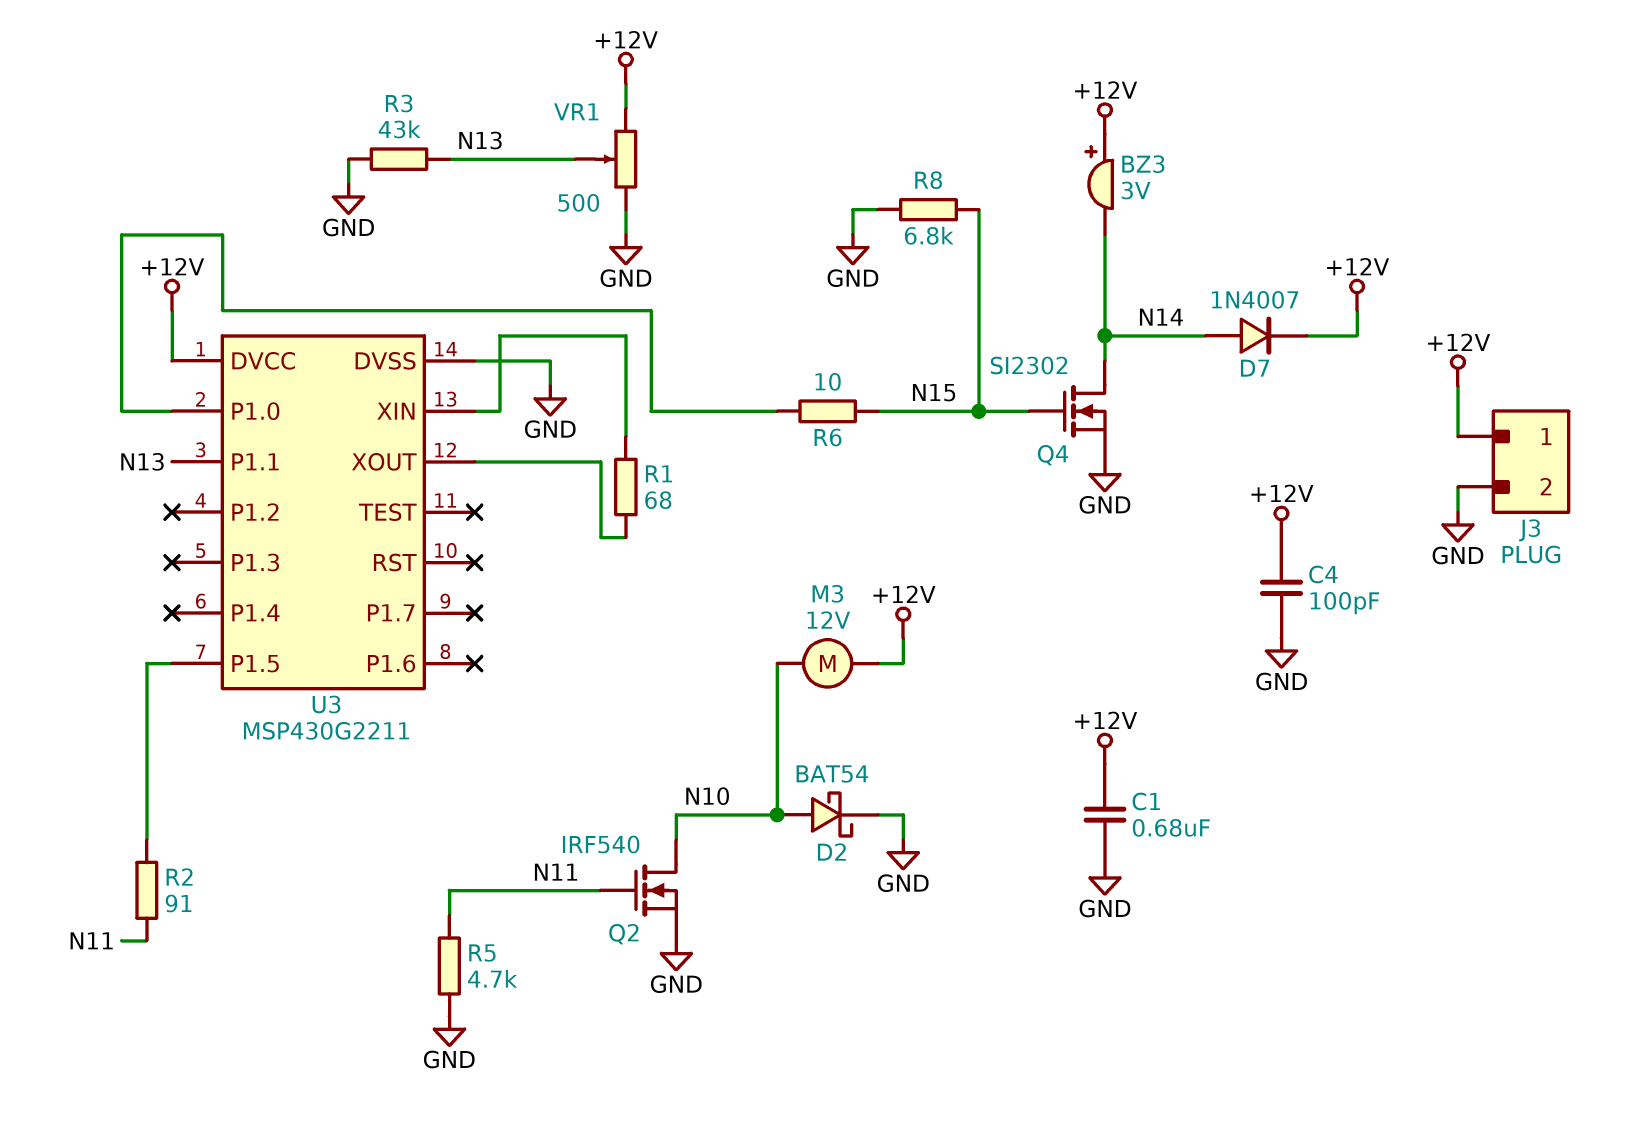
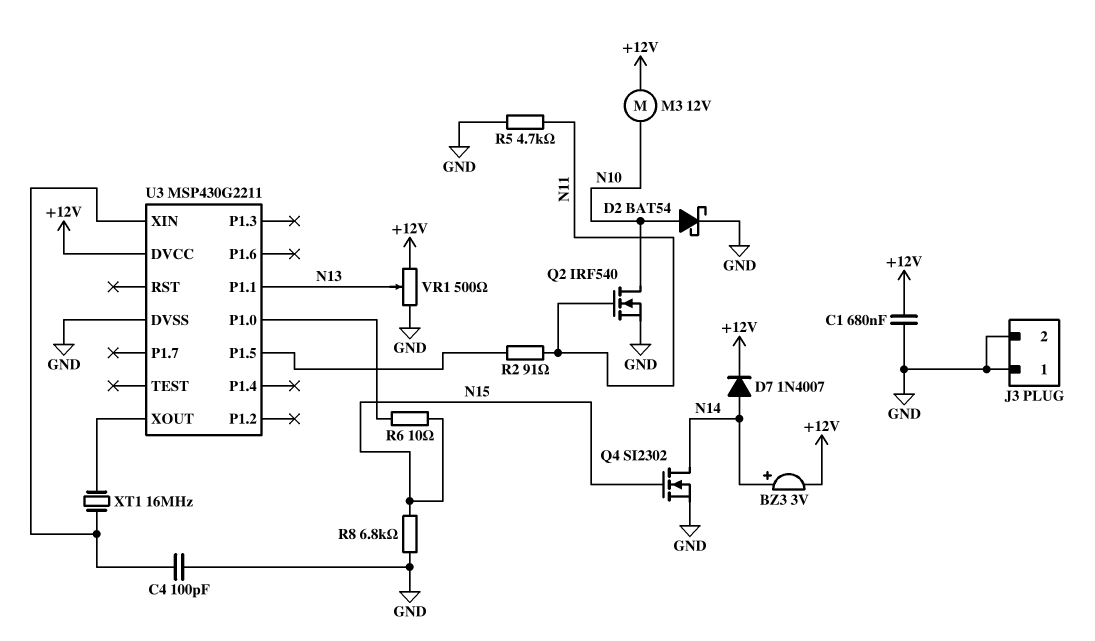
BZ3: buzzer 3V (plus +12V, minus N14) -> buzzer 3V (plus N14, minus +12V)
C4: 100pF (+12V, GND) -> 100pF (GND, U3/XIN)
J3 pin 1: +12V -> GND
R1: 68 (U3/XIN, U3/XOUT) -> none
R3: 43k (GND, N13) -> none
XT1: none -> 16MHz (U3/XIN, U3/XOUT)

